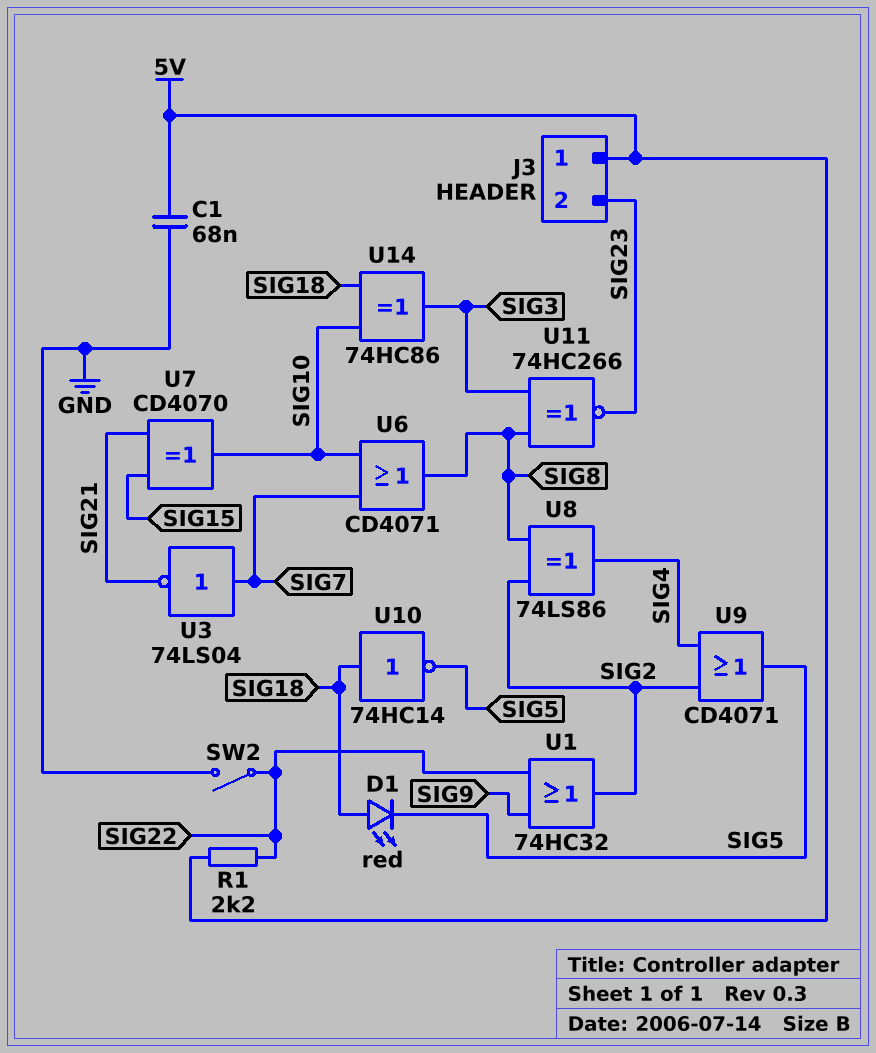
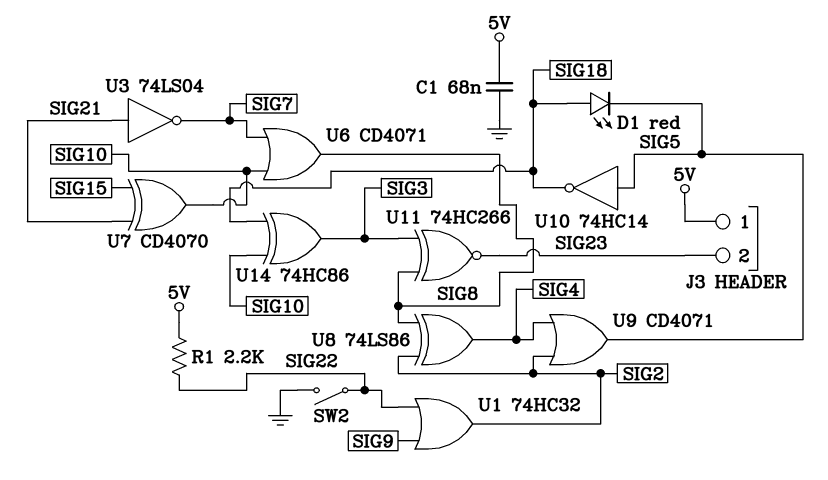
U3: NOT 74LS04 (in SIG7, out SIG21) -> NOT 74LS04 (in SIG21, out SIG7)
U10: NOT 74HC14 (in SIG18, out SIG5) -> NOT 74HC14 (in SIG5, out SIG18)

